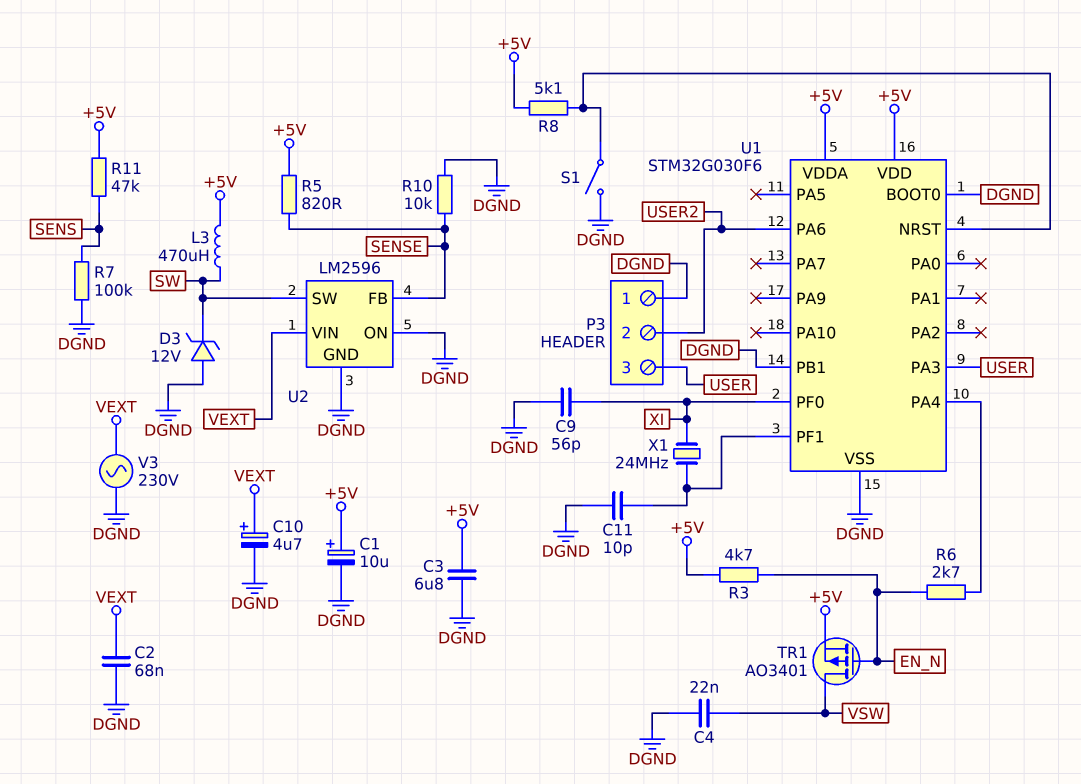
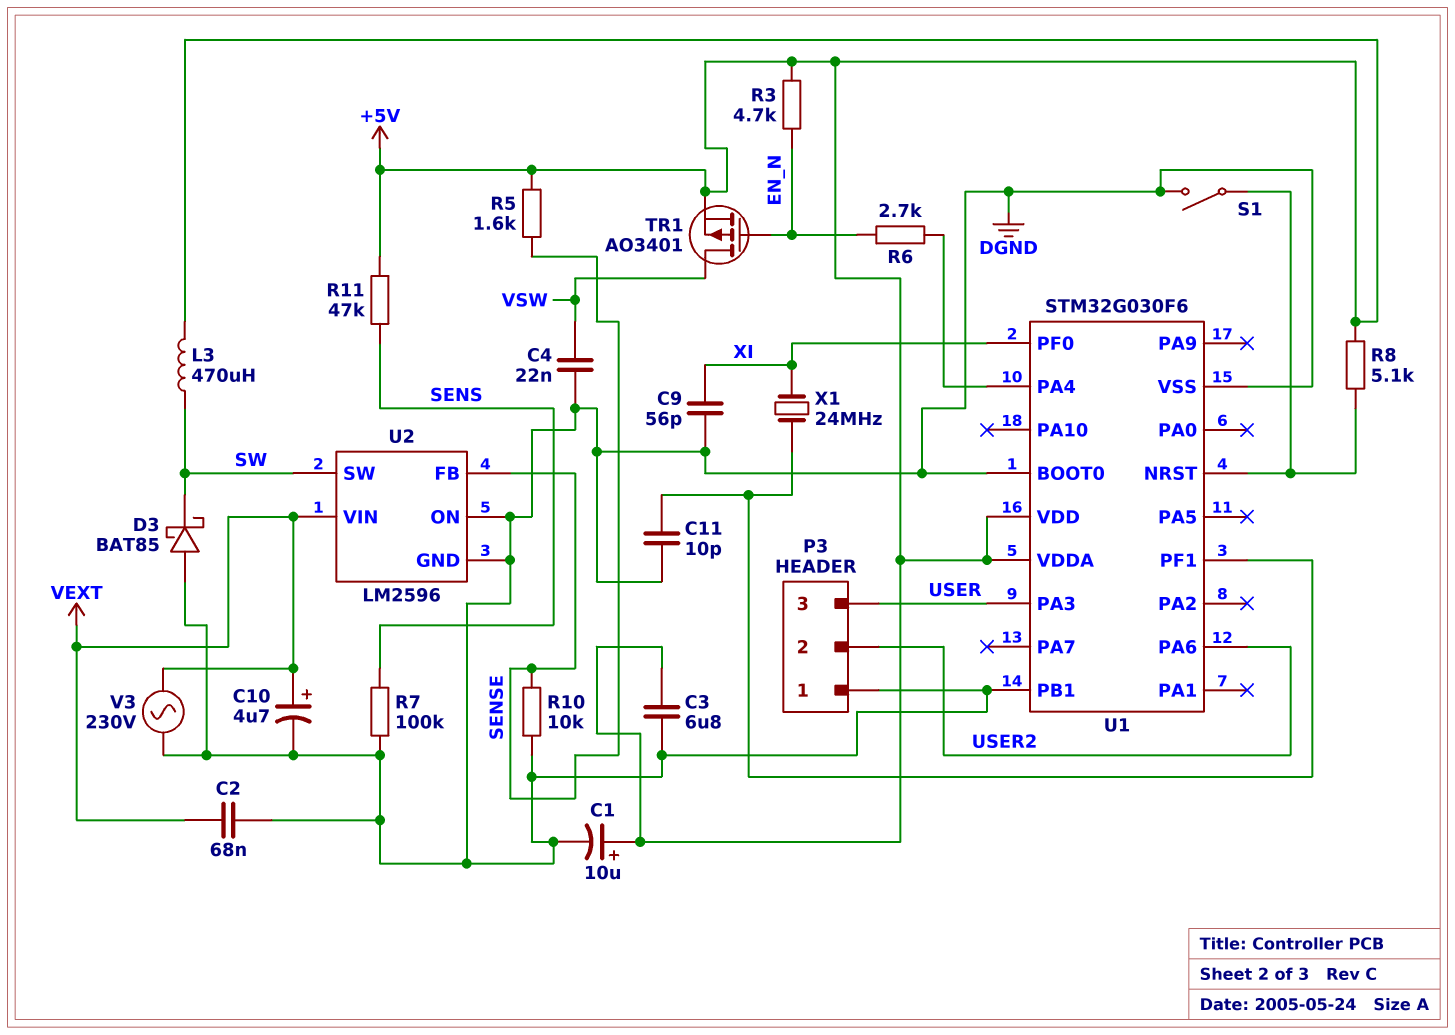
D3: zener 12V (A DGND, K SW) -> schottky BAT85 (A DGND, K SW)
R5: 820 (+5V, SENSE) -> 1.6k (+5V, SENSE)

